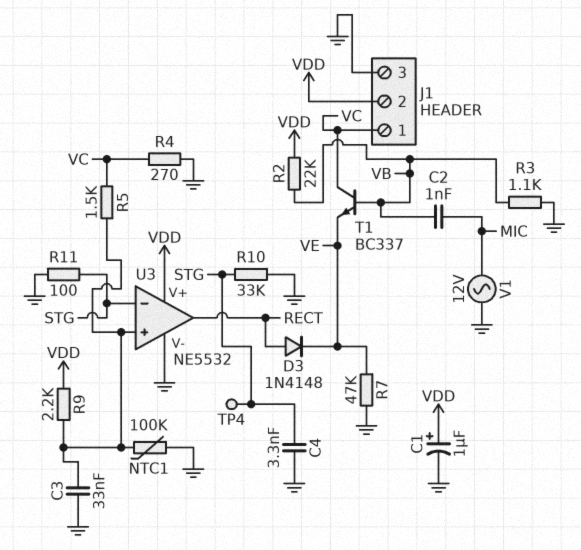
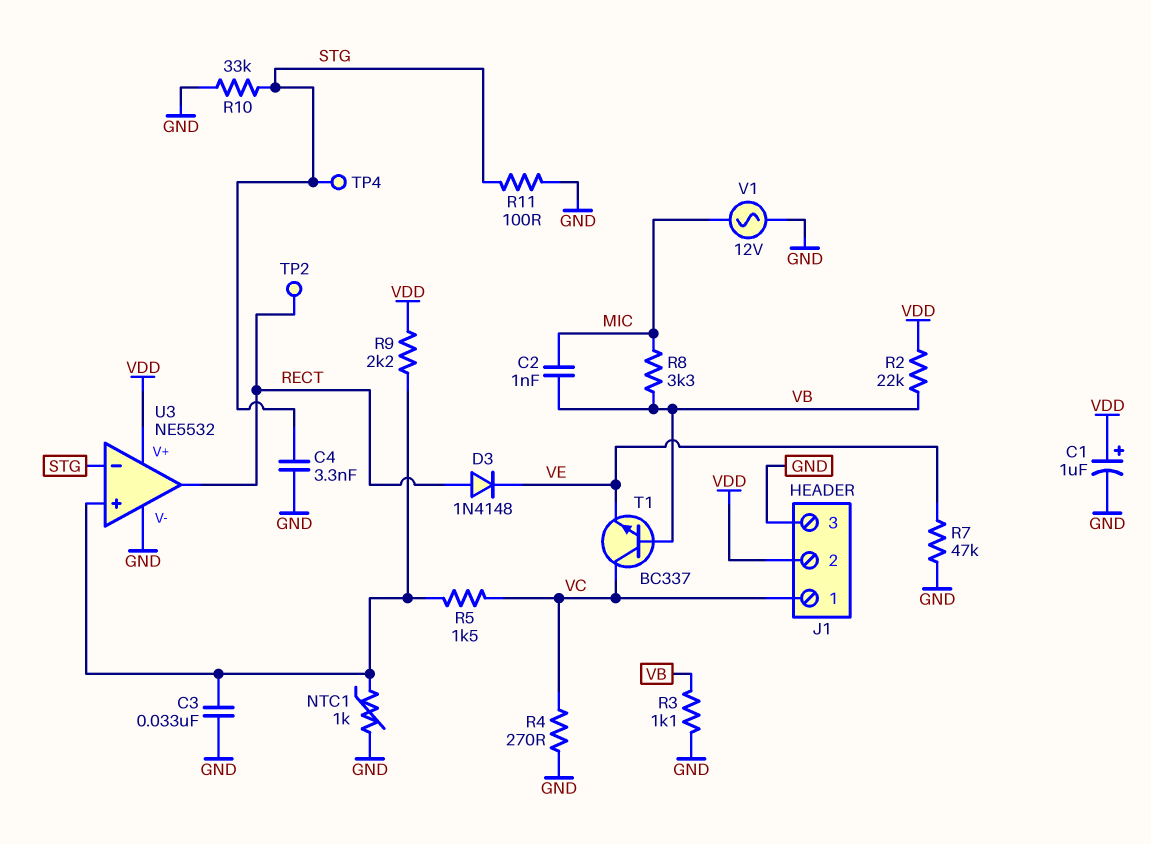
NTC1: 100k (GND, U3/in+) -> 1k (GND, U3/in+)
R8: none -> 3.3k (MIC, VB)
TP2: none -> test point (RECT)

